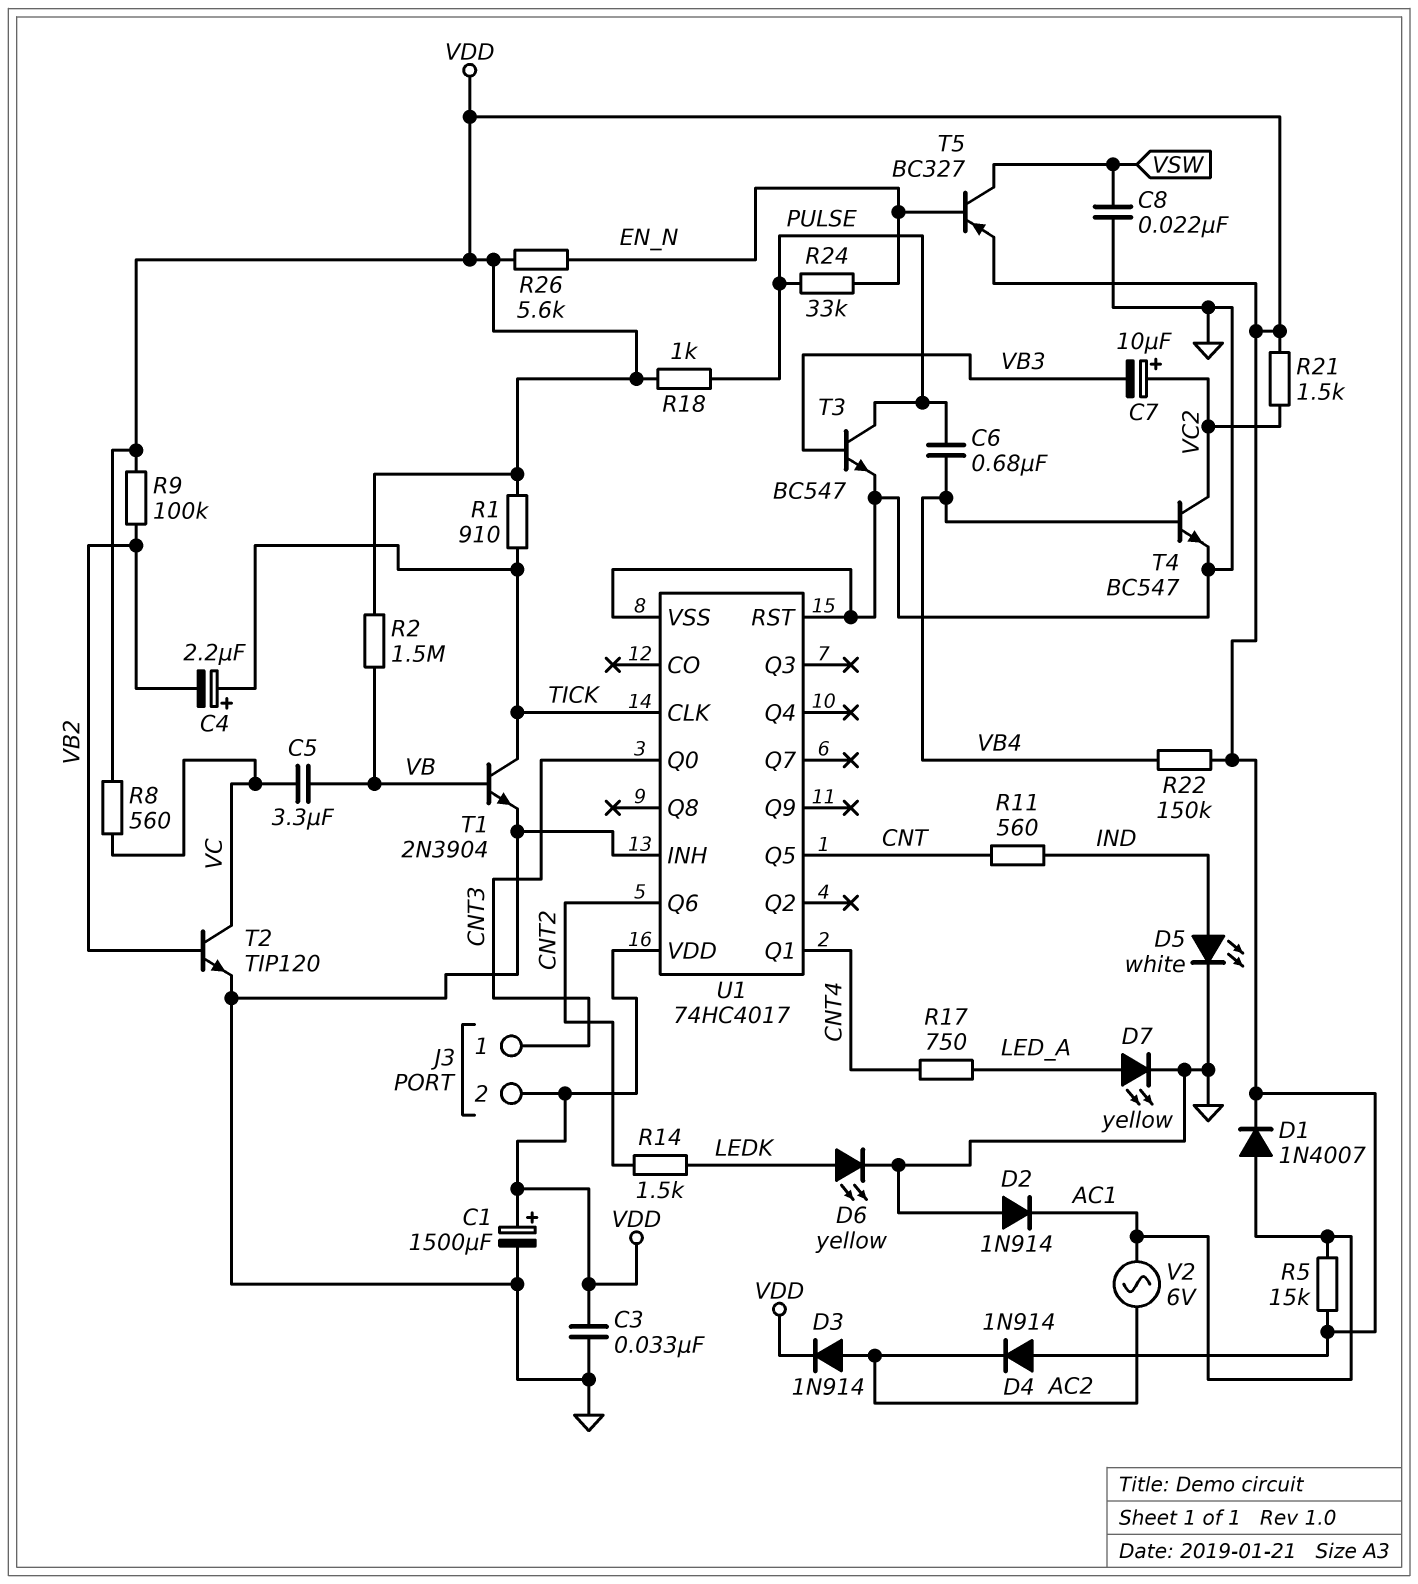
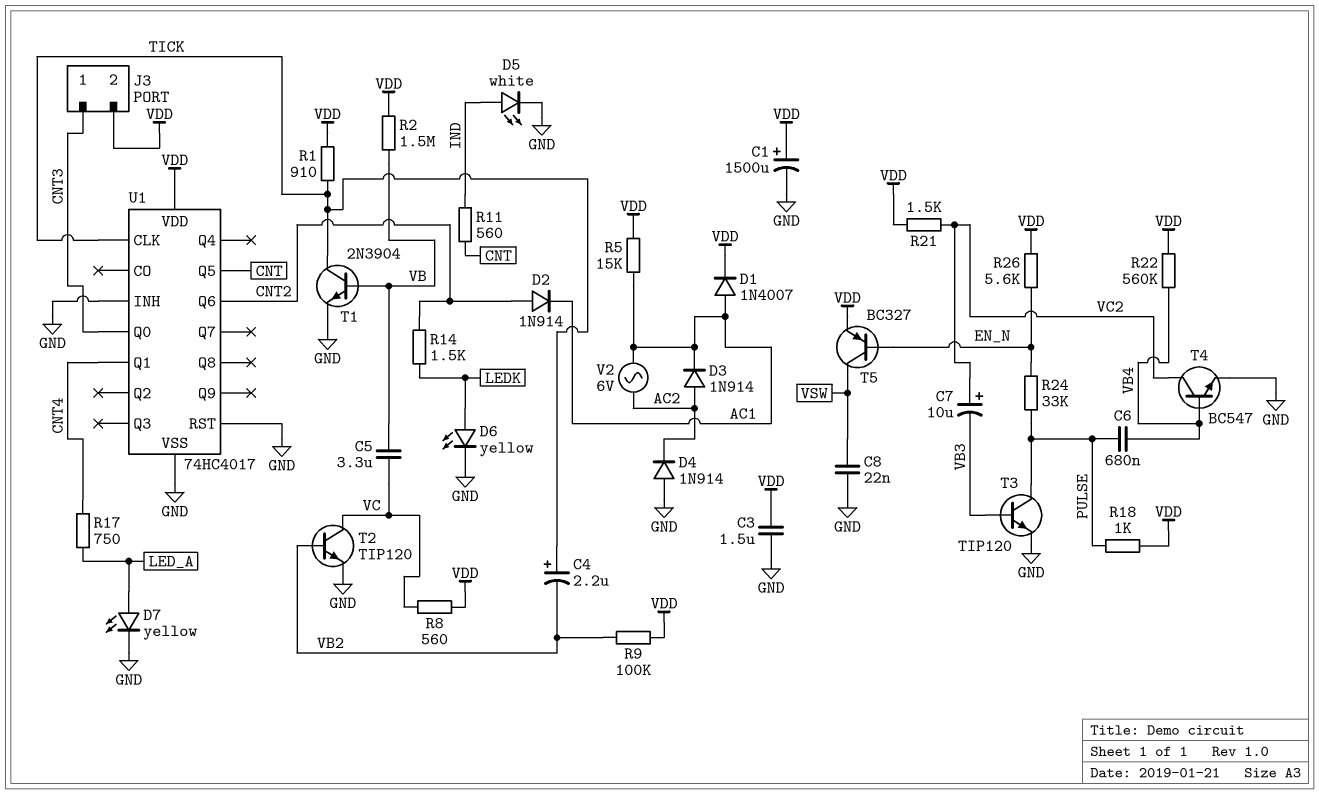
C3: 33nF (GND, VDD) -> 1.5uF (GND, VDD)
D2: diode 1N914 (A GND, K AC1) -> diode 1N914 (A CNT2, K AC1)
D3: diode 1N914 (A AC2, K VDD) -> diode 1N914 (A AC2, K AC1)
D4: diode 1N914 (A VDD, K AC2) -> diode 1N914 (A GND, K AC2)
R22: 150k (VB4, VDD) -> 560k (VB4, VDD)
T3: NPN BC547 (B VB3, C PULSE, E GND) -> NPN TIP120 (B VB3, C PULSE, E GND)

